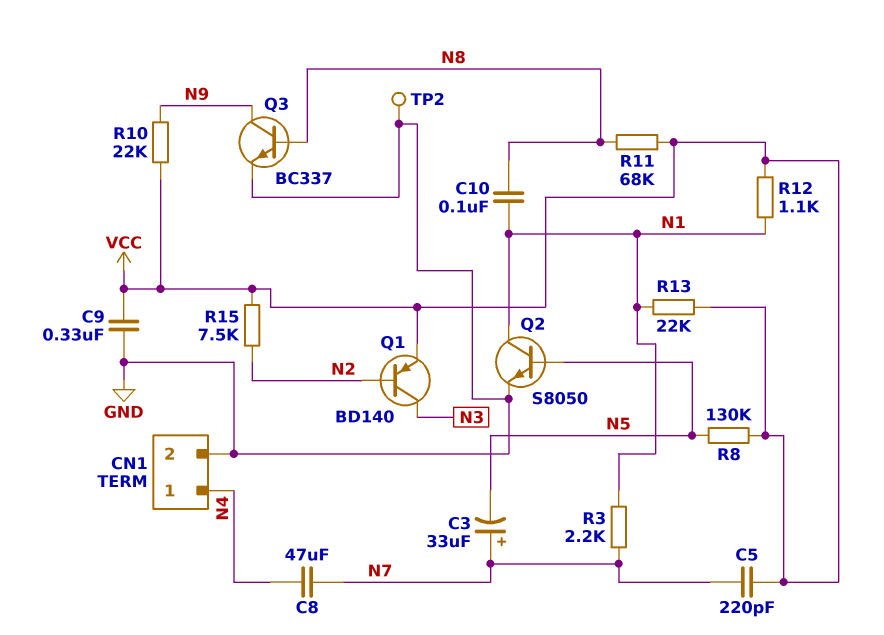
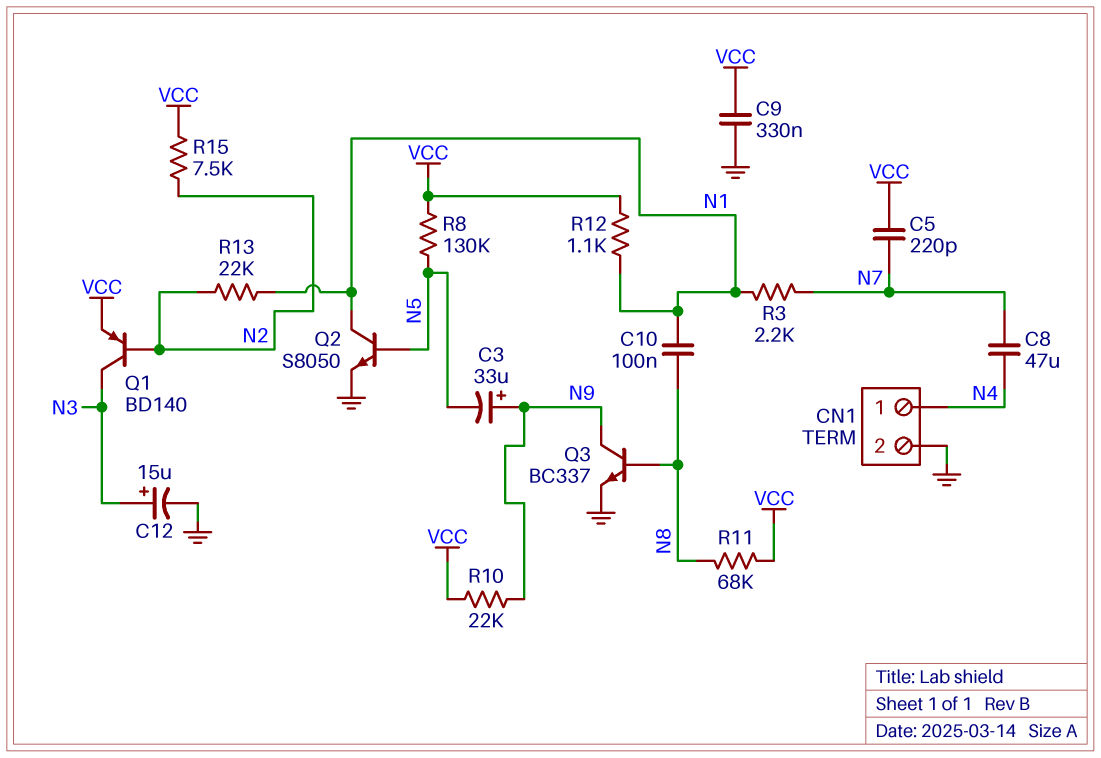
C3: 33uF (plus N7, minus N5) -> 33uF (plus N9, minus N5)
C12: none -> 15uF (plus N3, minus GND)
R13: 22k (N1, VCC) -> 22k (N1, N2)
TP2: test point (GND) -> none

